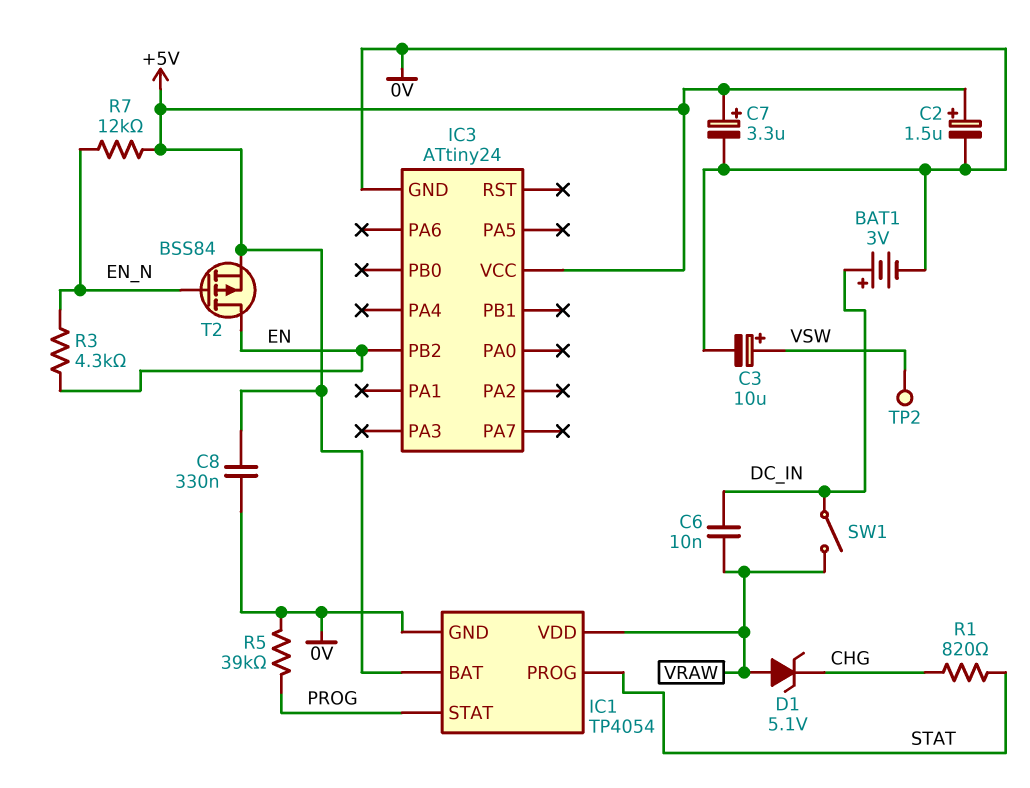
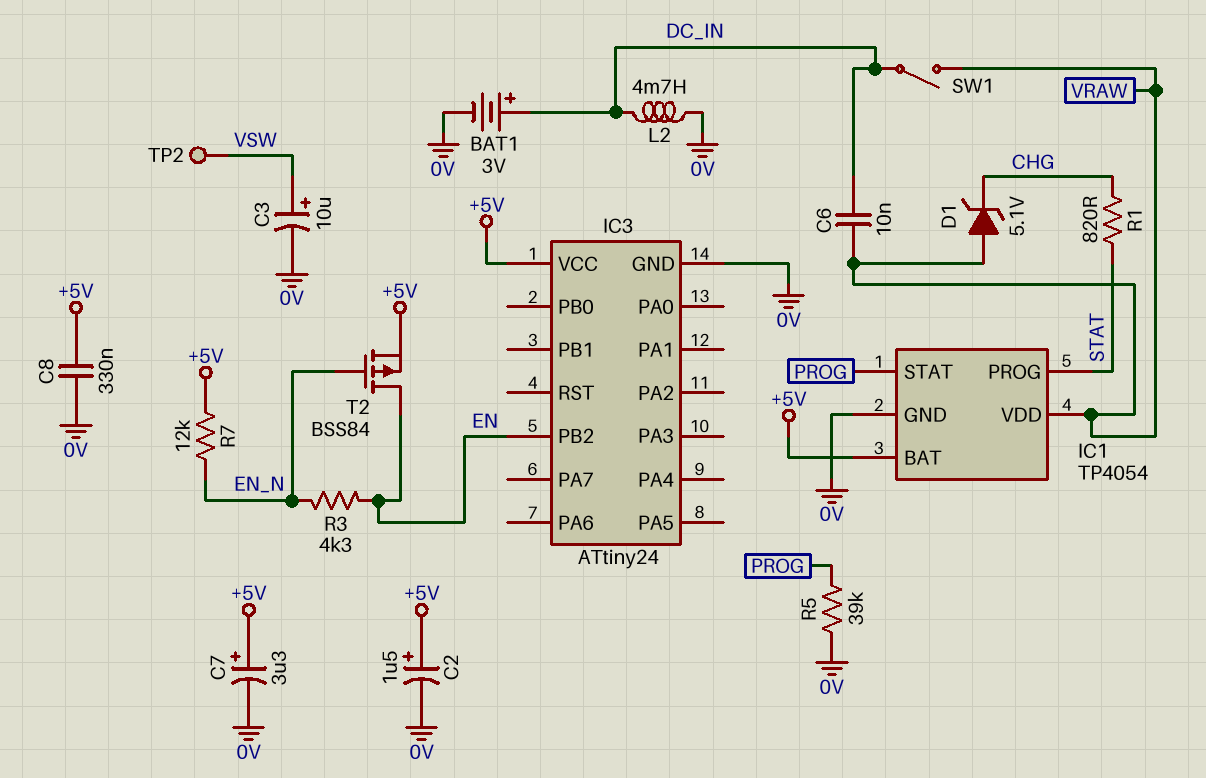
L2: none -> 4.7mH (0V, DC_IN)

